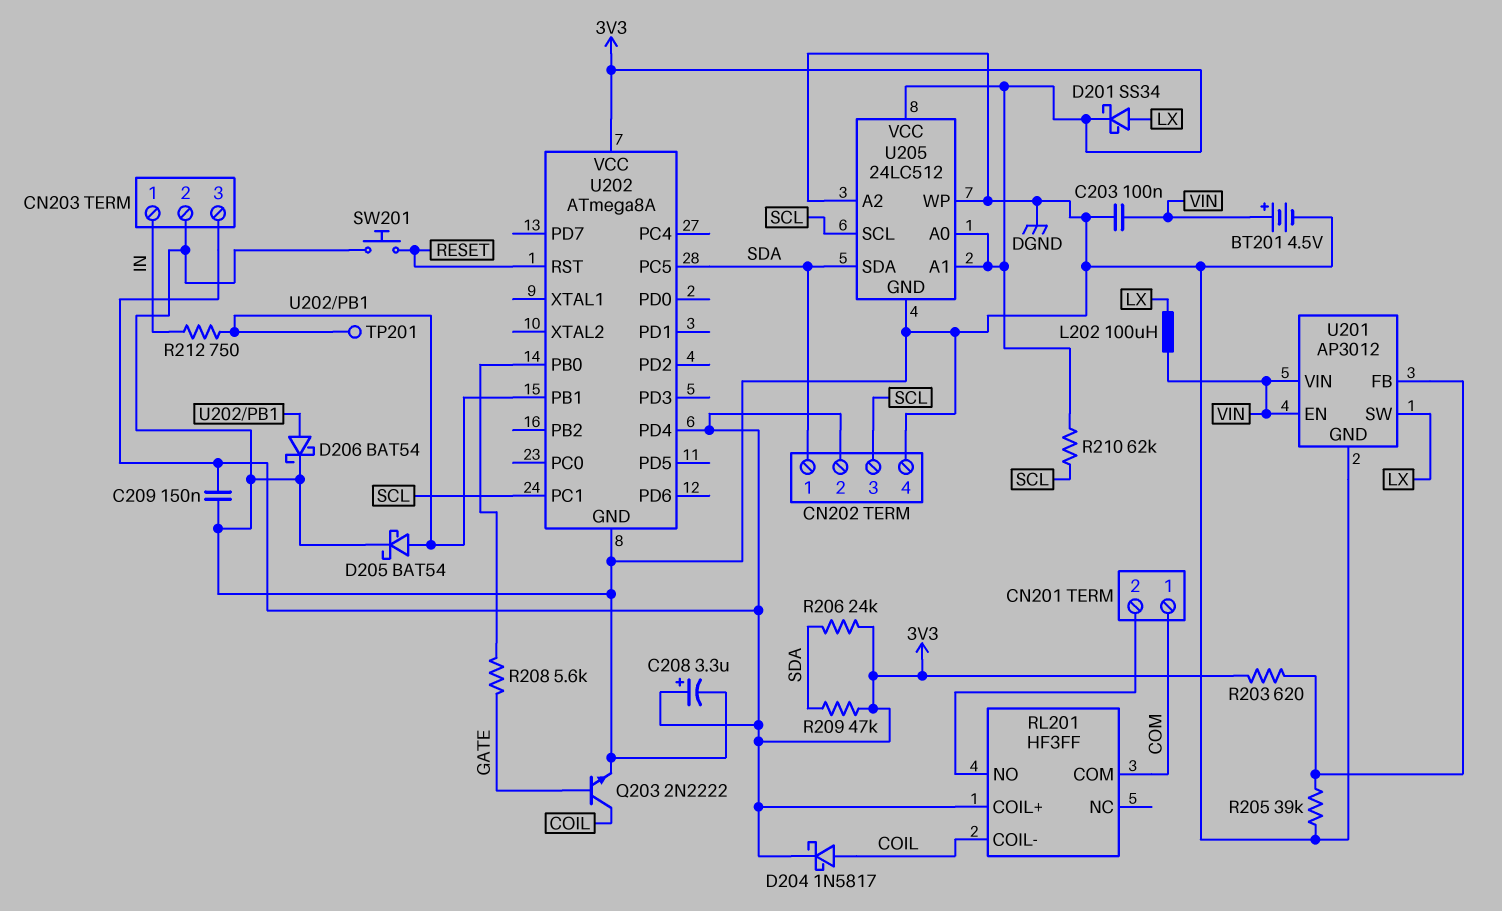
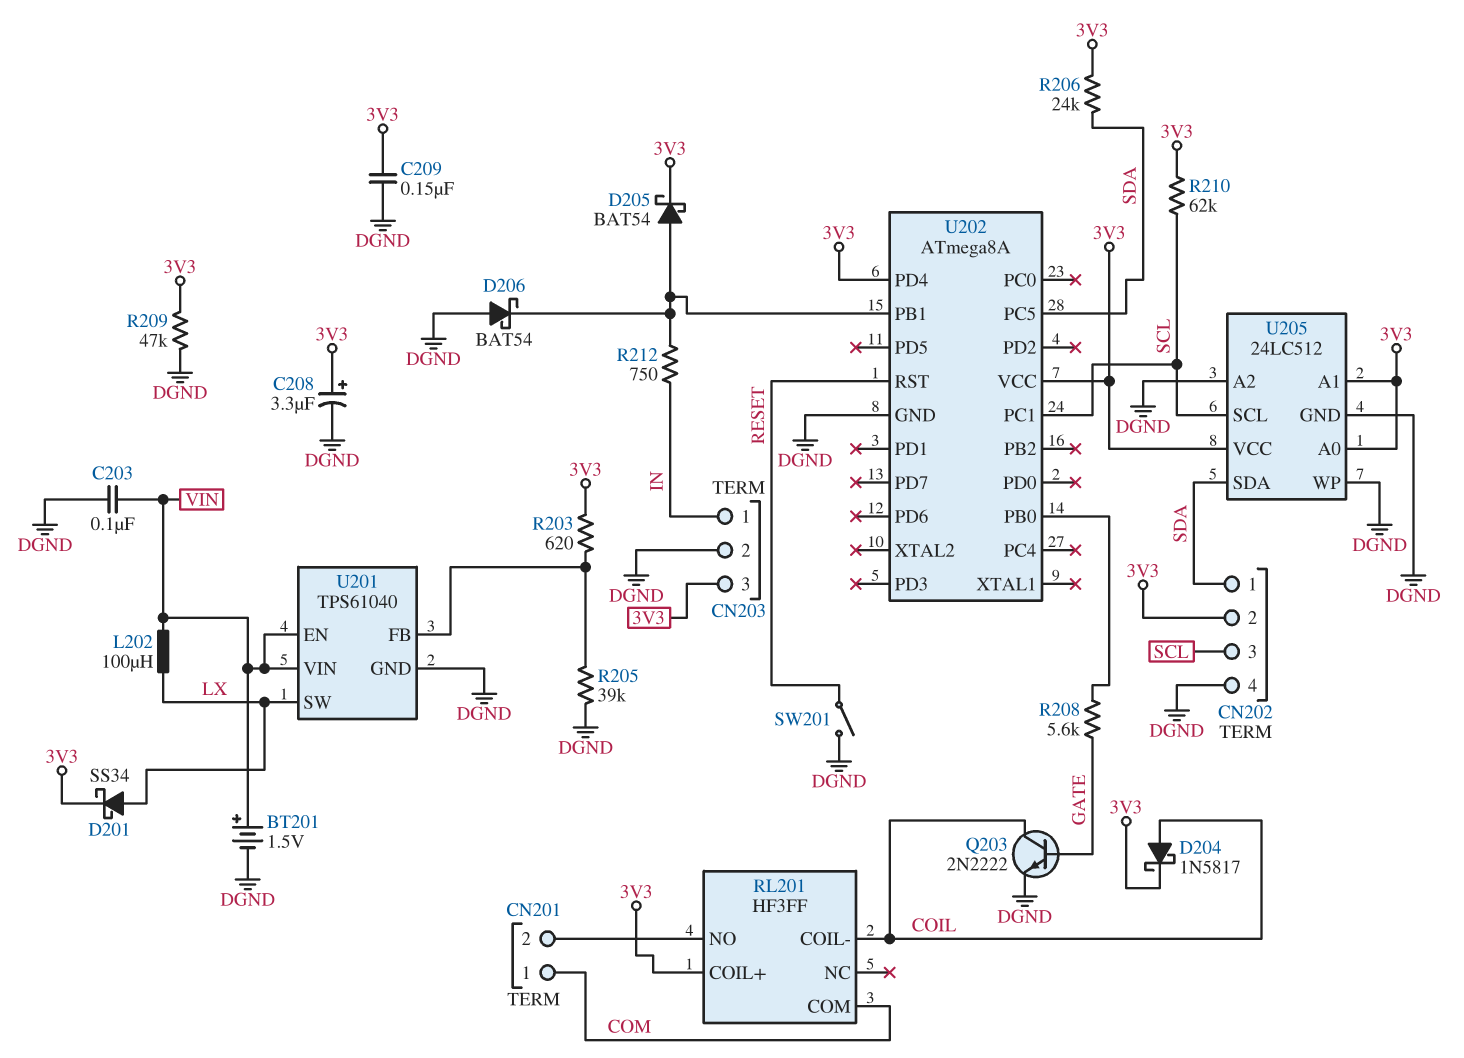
BT201: 4.5V (plus VIN, minus DGND) -> 1.5V (plus VIN, minus DGND)
D205: schottky BAT54 (A U202/PB1, K DGND) -> schottky BAT54 (A U202/PB1, K 3V3)
D206: schottky BAT54 (A U202/PB1, K DGND) -> schottky BAT54 (A DGND, K U202/PB1)
R209: 47k (3V3, SDA) -> 47k (3V3, DGND)
SW201: button (DGND, RESET) -> switch (DGND, RESET)
TP201: test point (U202/PB1) -> none
U201: AP3012 -> TPS61040

